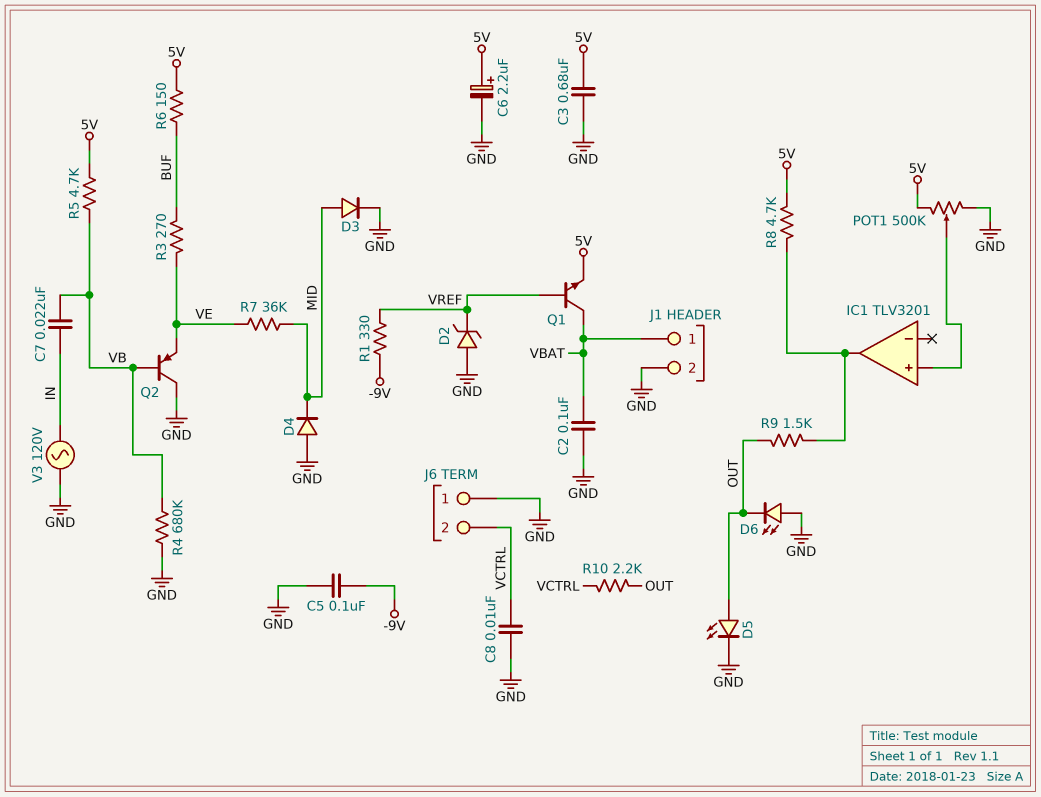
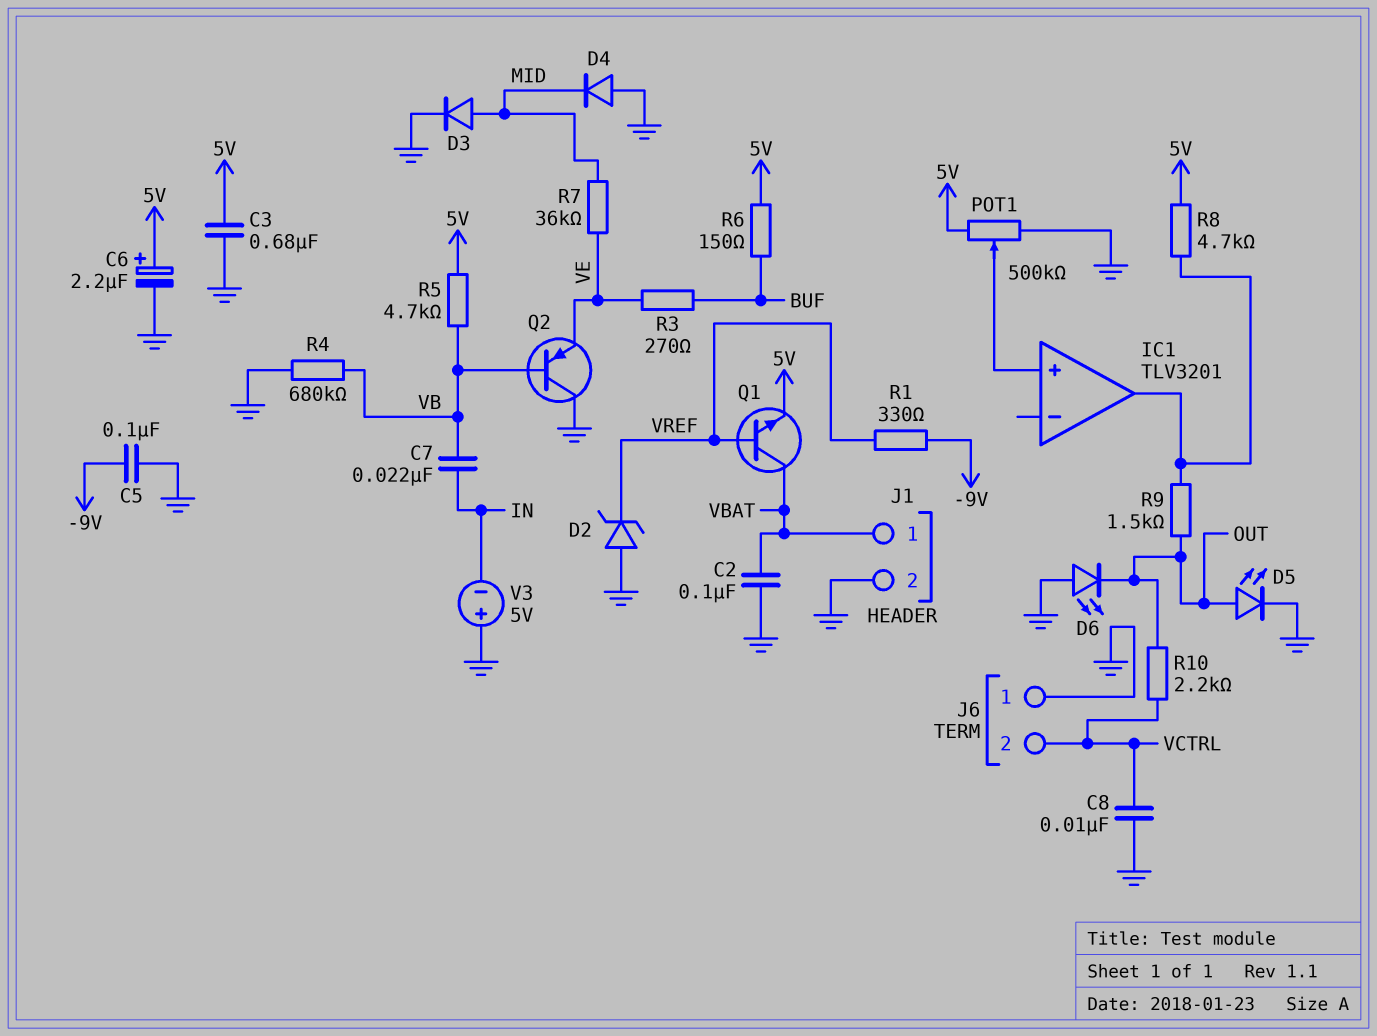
V3: AC 120V (GND, IN) -> 5V (plus GND, minus IN)

